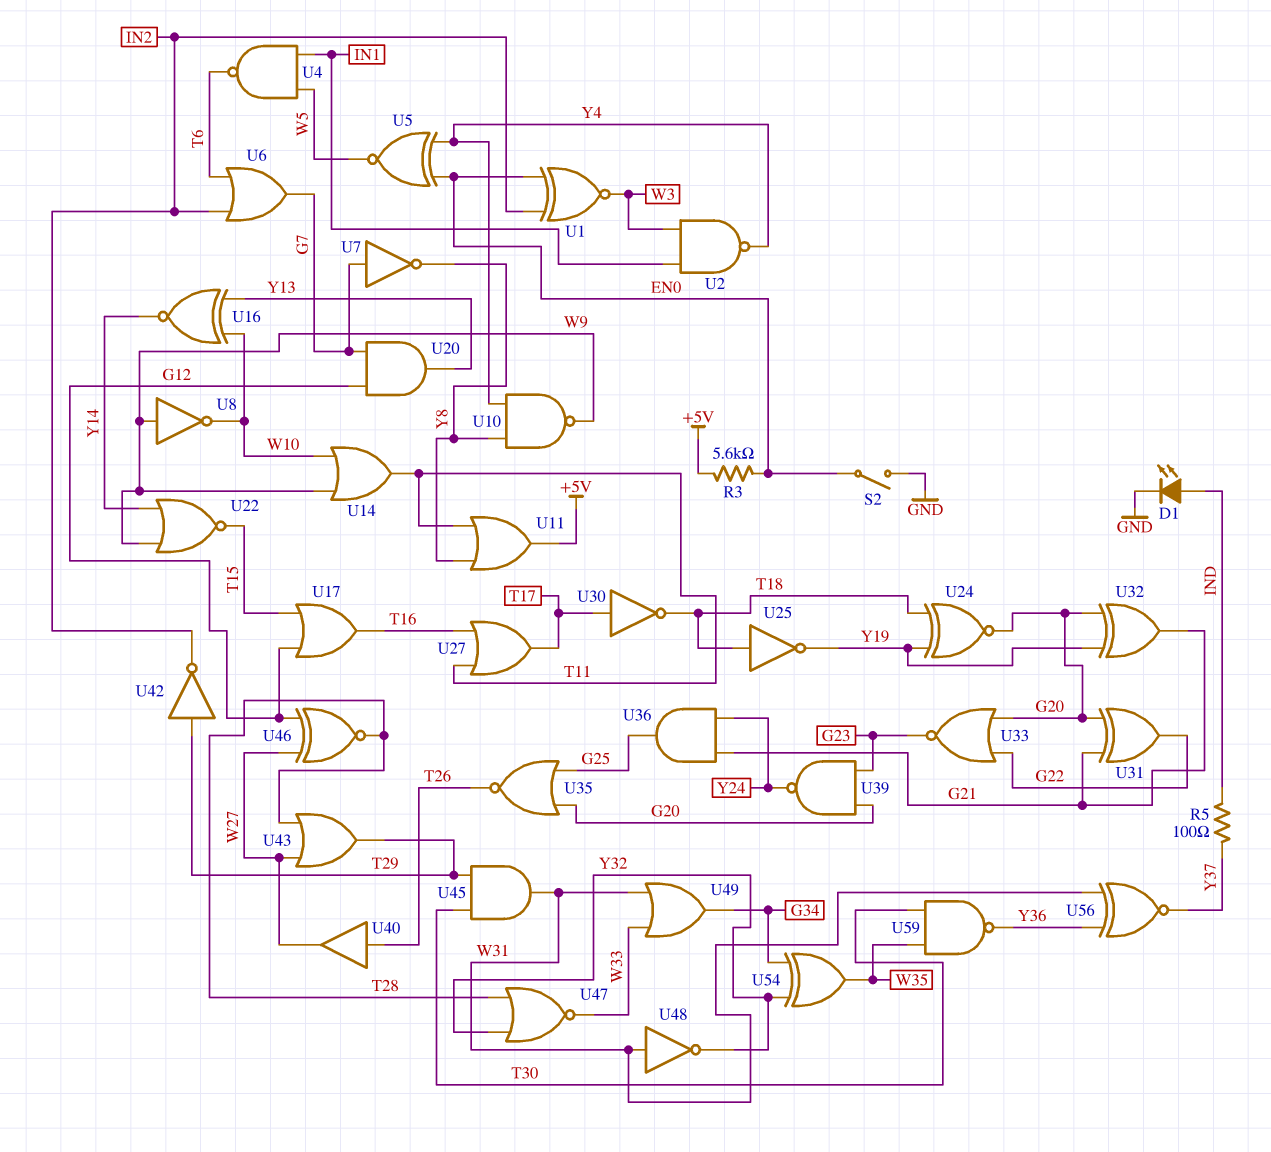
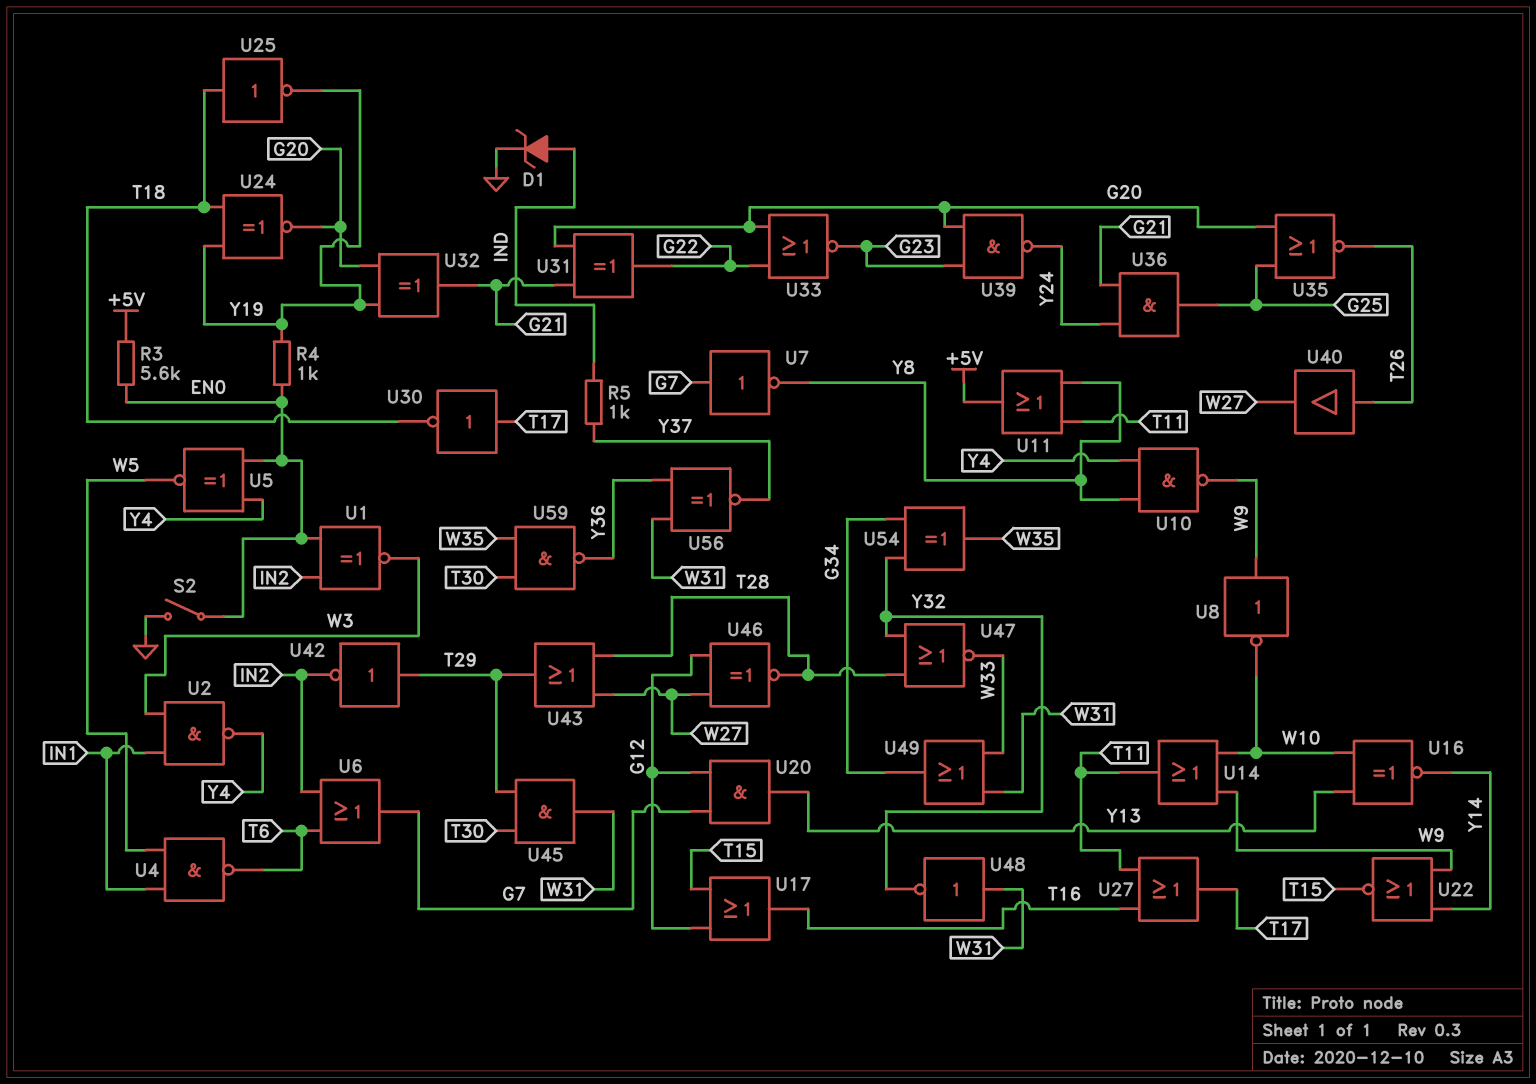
D1: LED (A IND, K GND) -> zener (A IND, K GND)
R4: none -> 1k (EN0, Y19)
R5: 100 (IND, Y37) -> 1k (IND, Y37)

